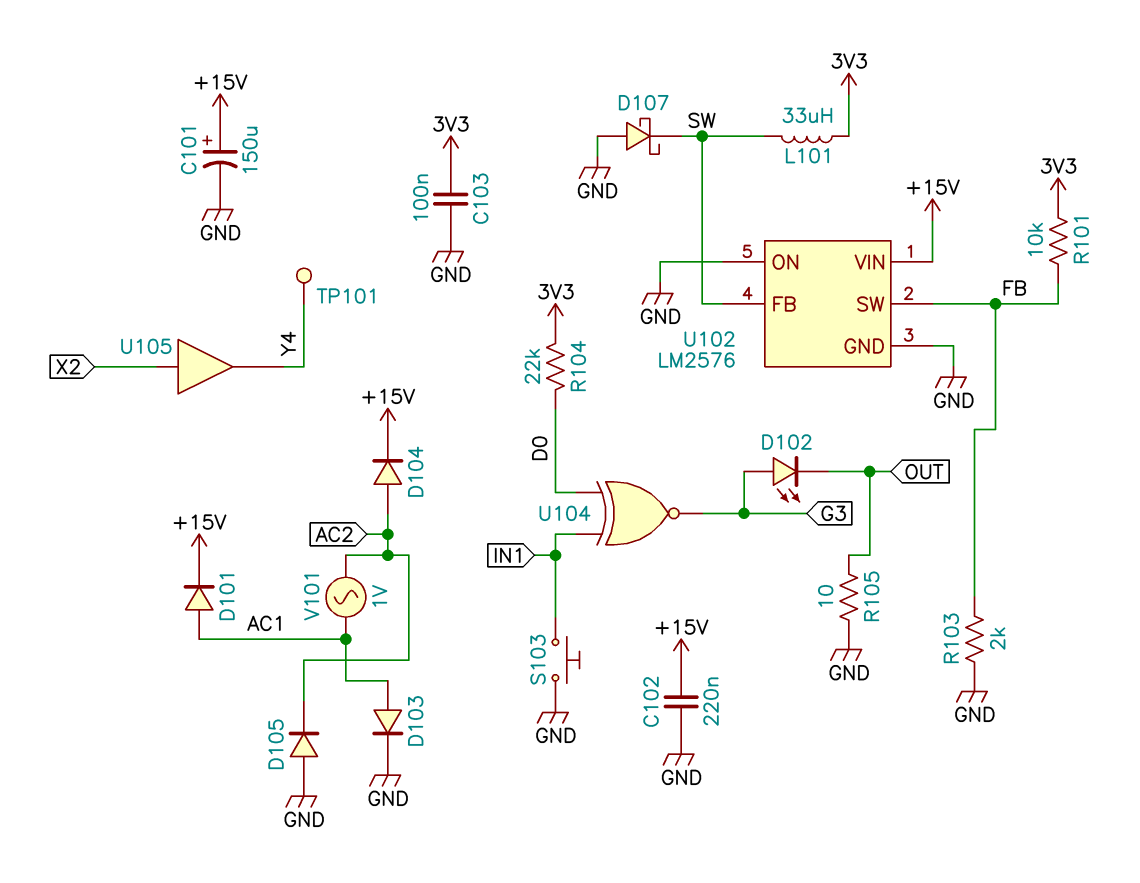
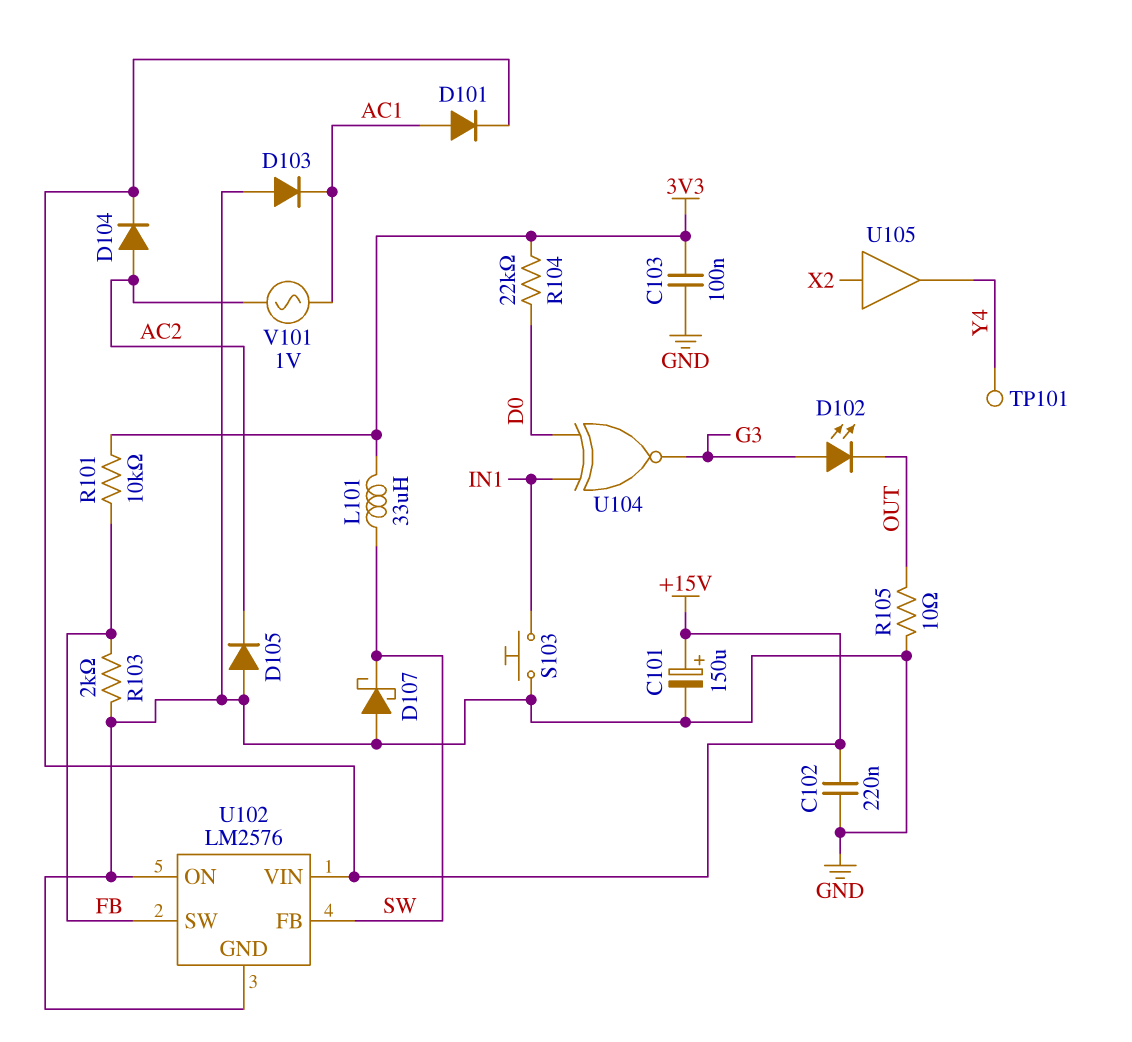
D103: diode (A AC1, K GND) -> diode (A GND, K AC1)

